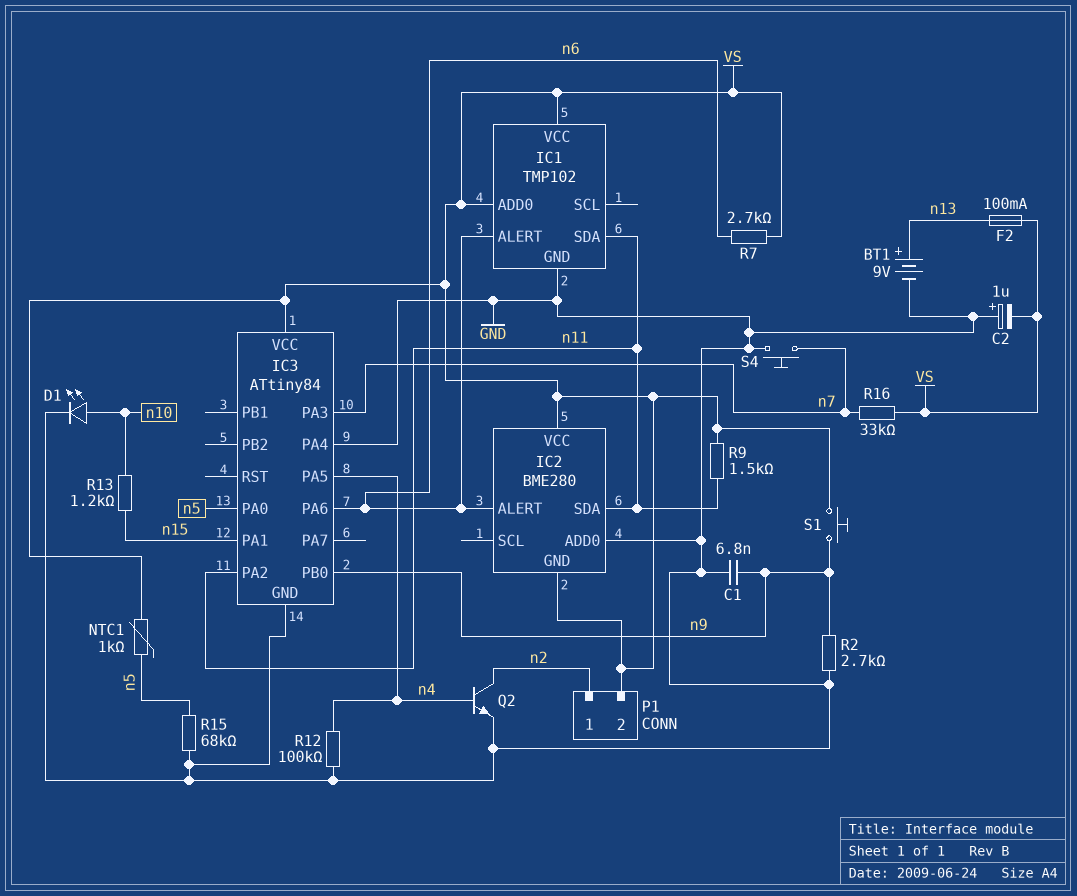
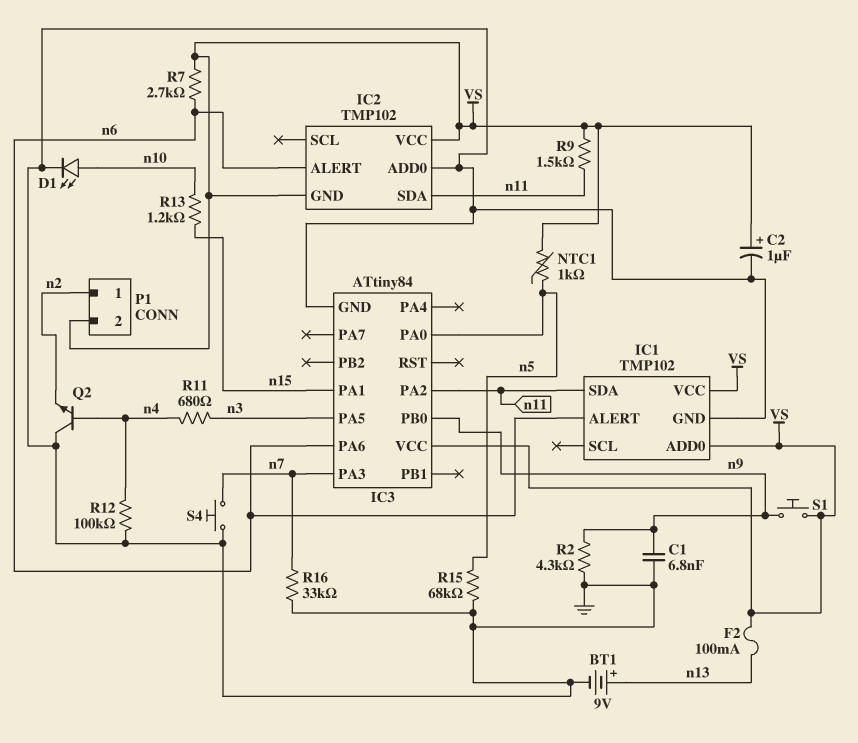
C2: 1uF (plus GND, minus VS) -> 1uF (plus VS, minus GND)
IC2: BME280 -> TMP102
IC3 pin PA4: GND -> none
IC3 pin PA5: n4 -> n3
Q2: NPN (B n4, C n2, E GND) -> NPN (B n4, C GND, E n2)
R2: 2.7k (GND, n9) -> 4.3k (GND, n9)
R11: none -> 680 (n3, n4)
R16: 33k (VS, n7) -> 33k (GND, n7)

